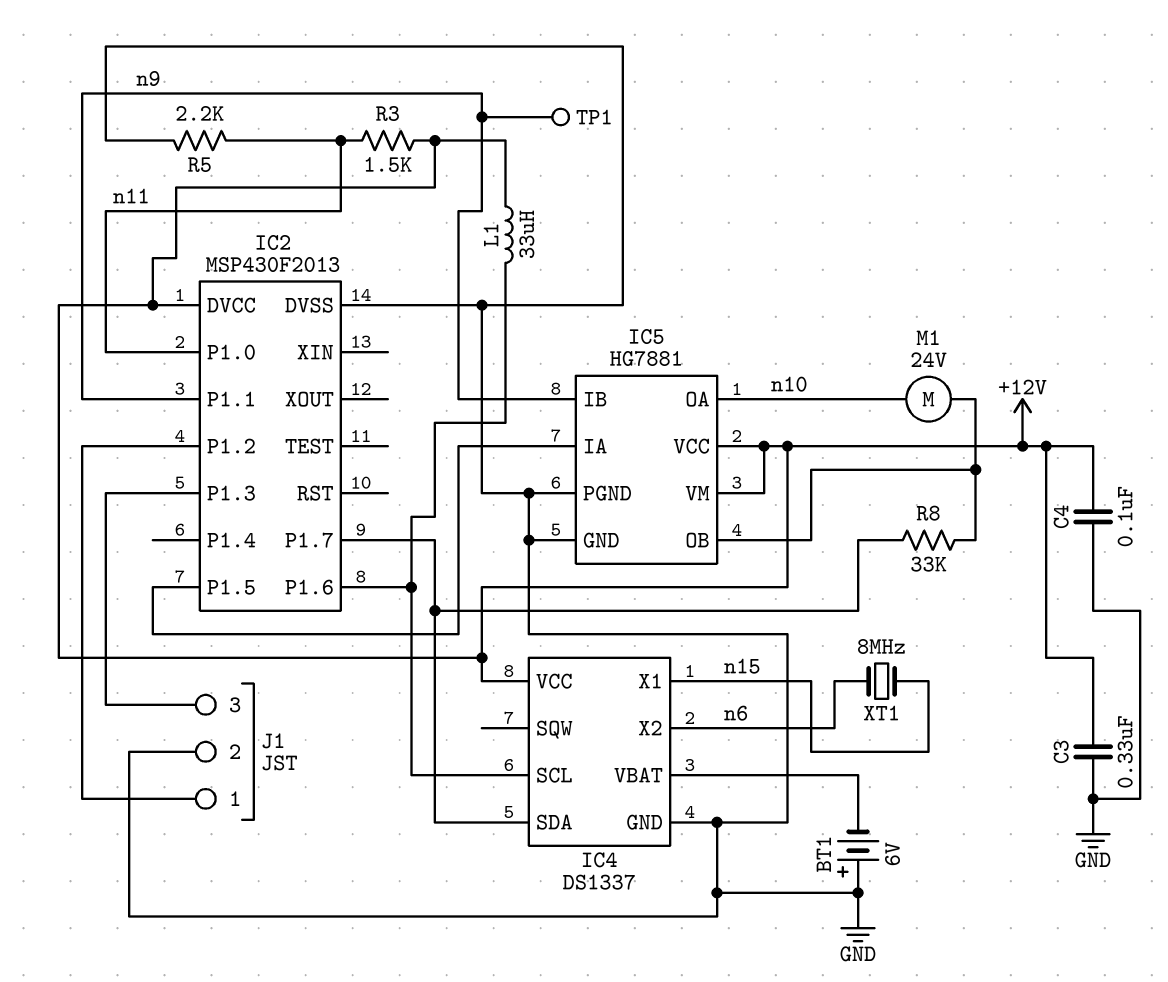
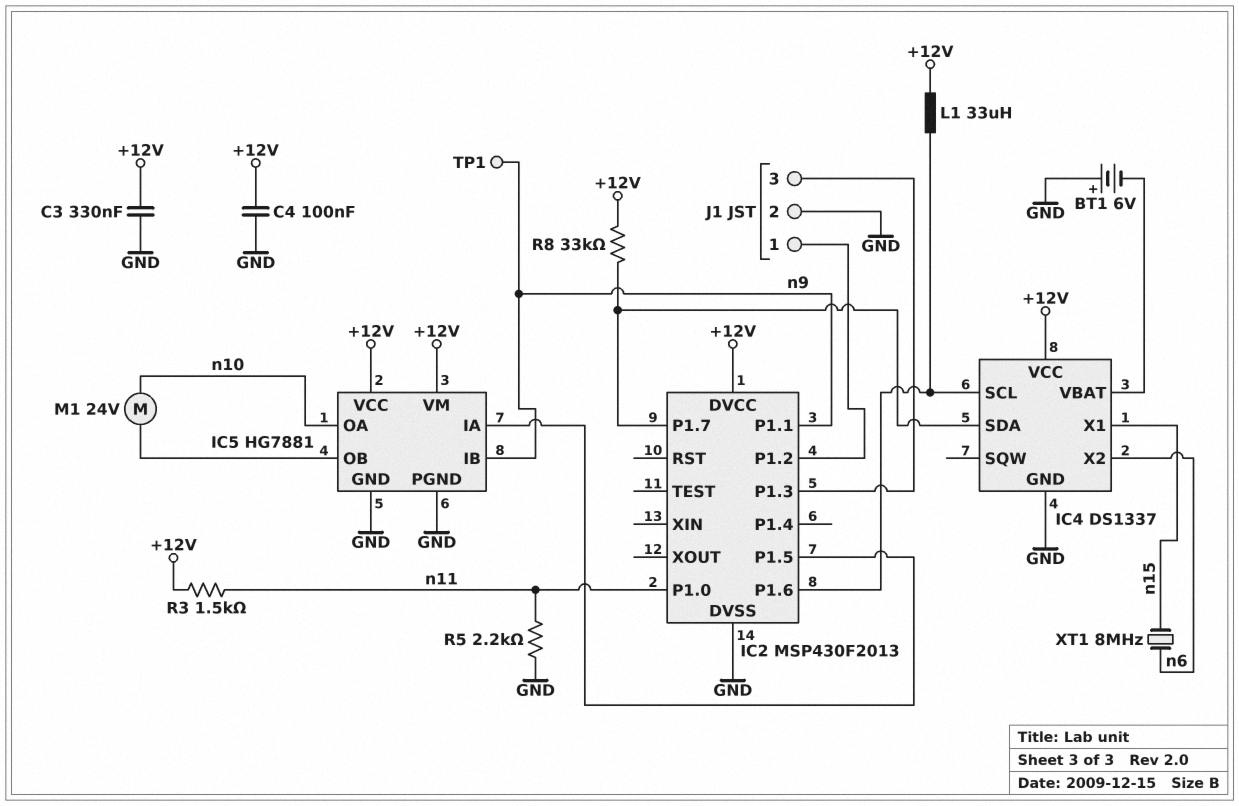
R8: 33k (IC2/P1.7, IC5/OB) -> 33k (+12V, IC2/P1.7)

